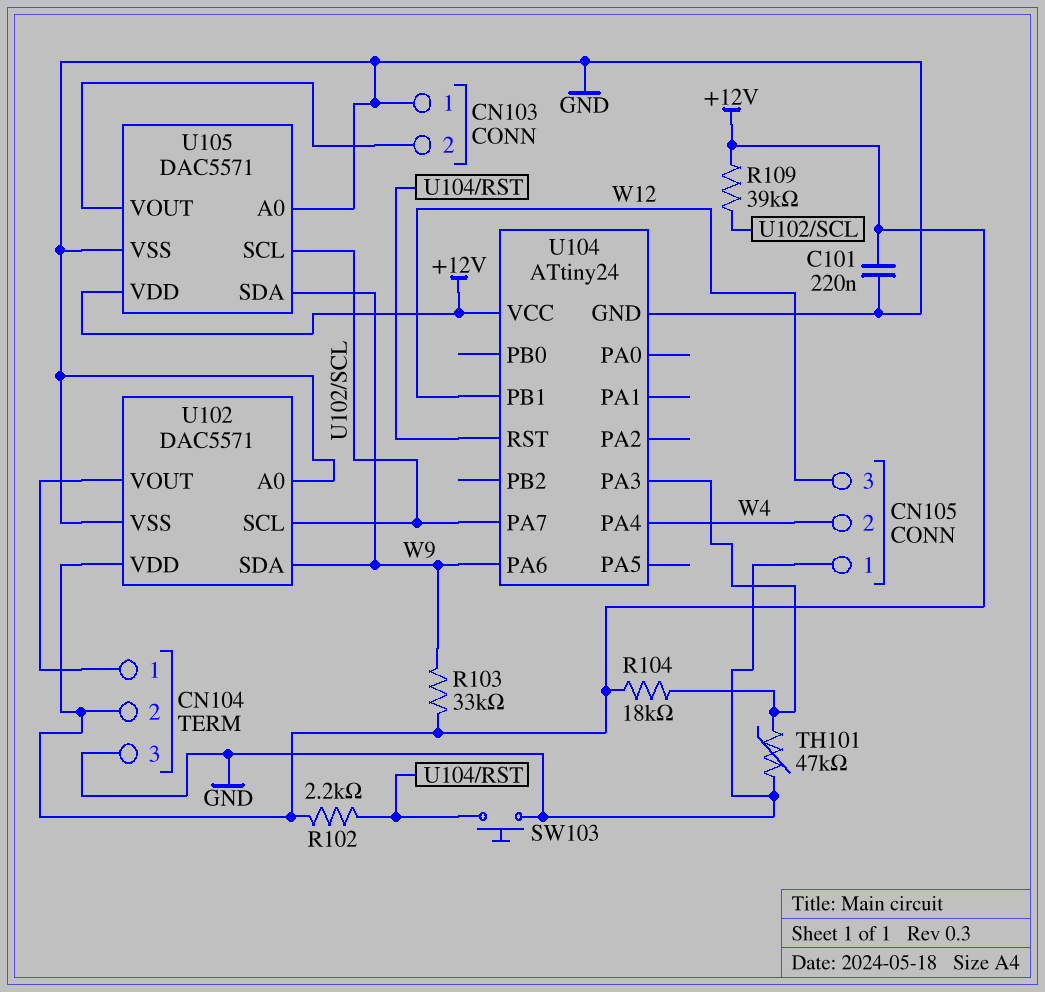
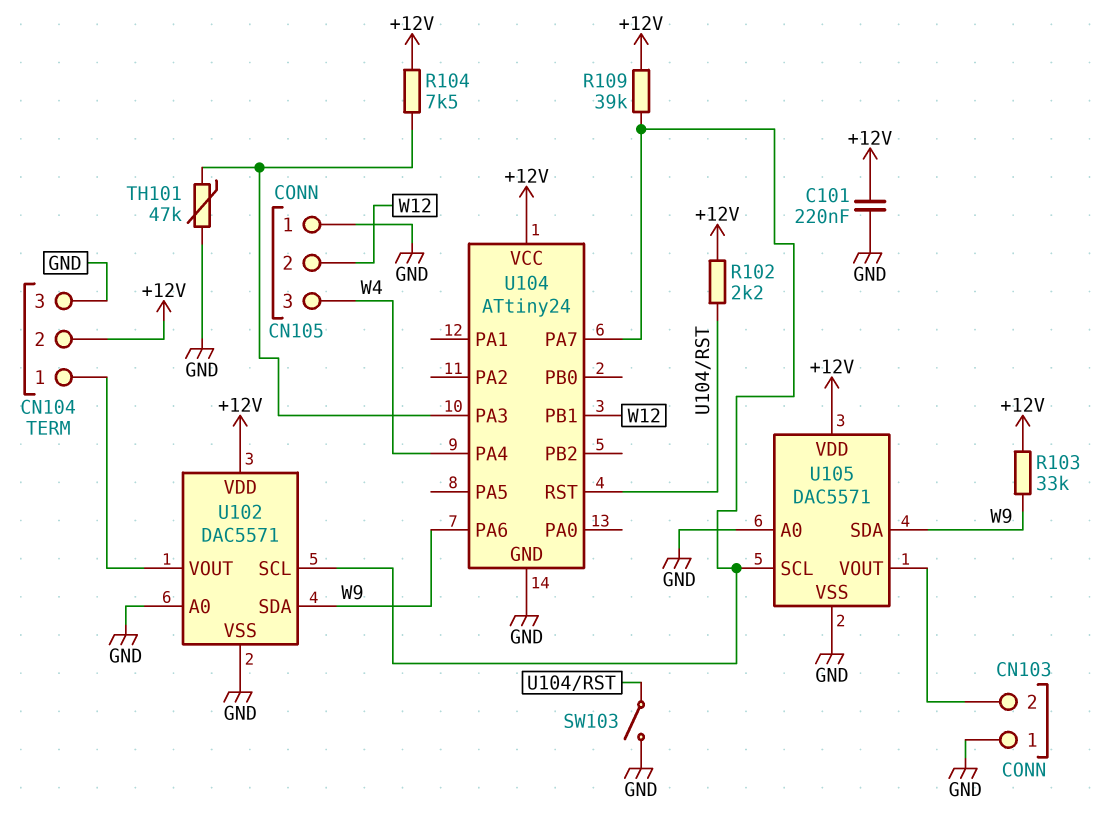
CN105 pin 2: W4 -> W12
CN105 pin 3: W12 -> W4
R104: 18k (+12V, U104/PA3) -> 7.5k (+12V, U104/PA3)
SW103: button (GND, U104/RST) -> switch (GND, U104/RST)

